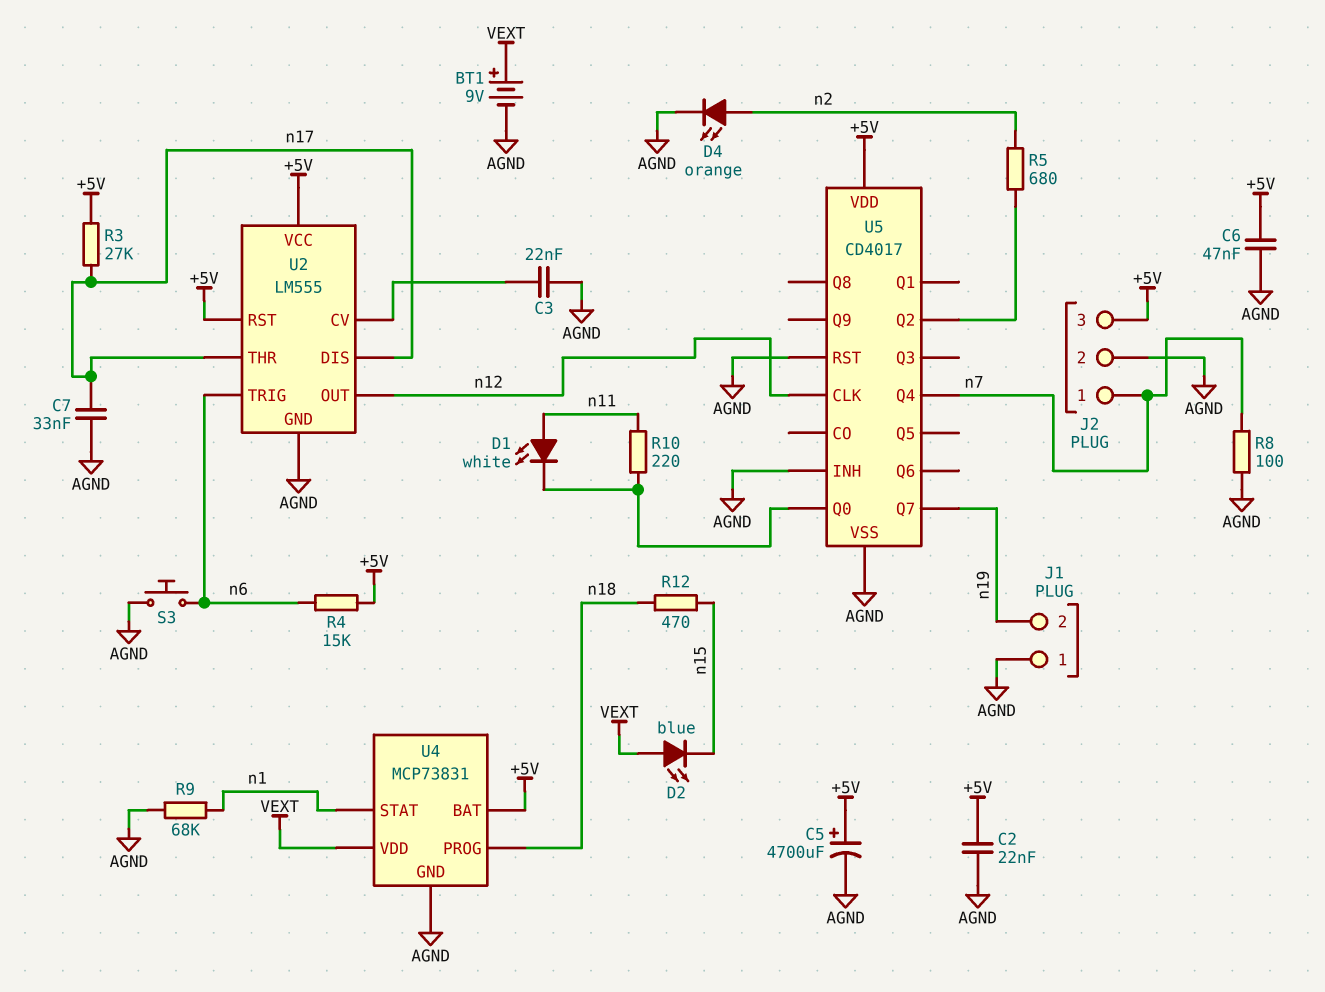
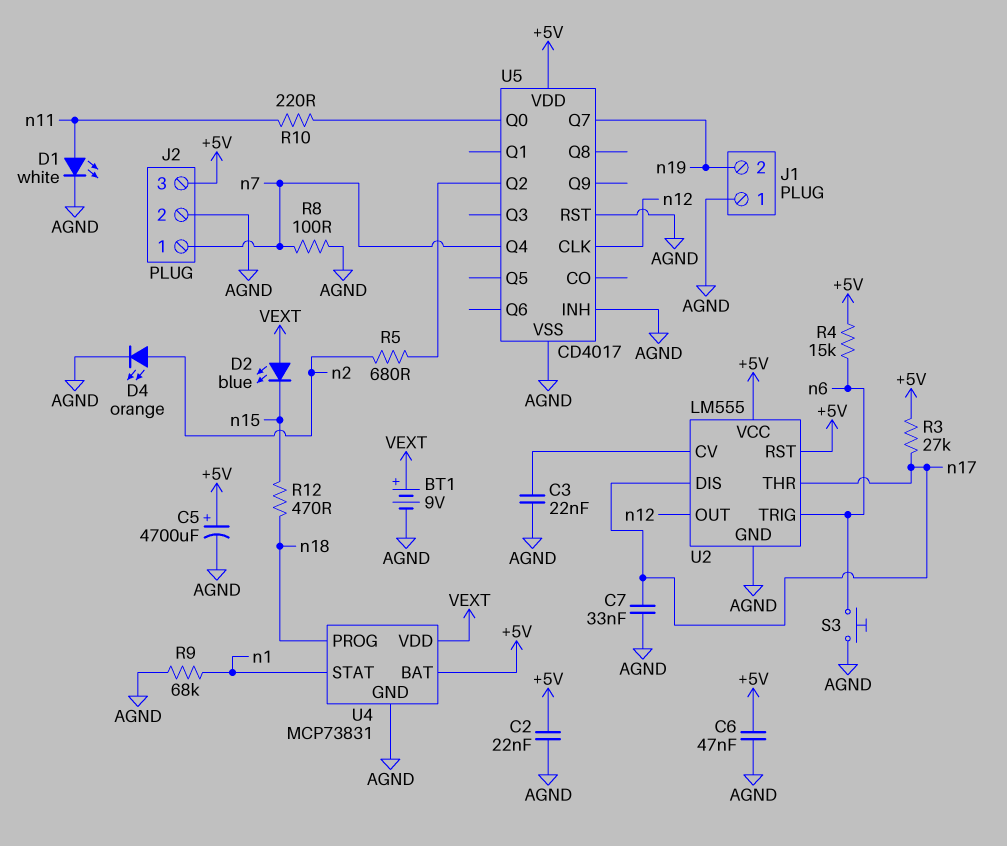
D1: LED white (A n11, K U5/Q0) -> LED white (A n11, K AGND)

